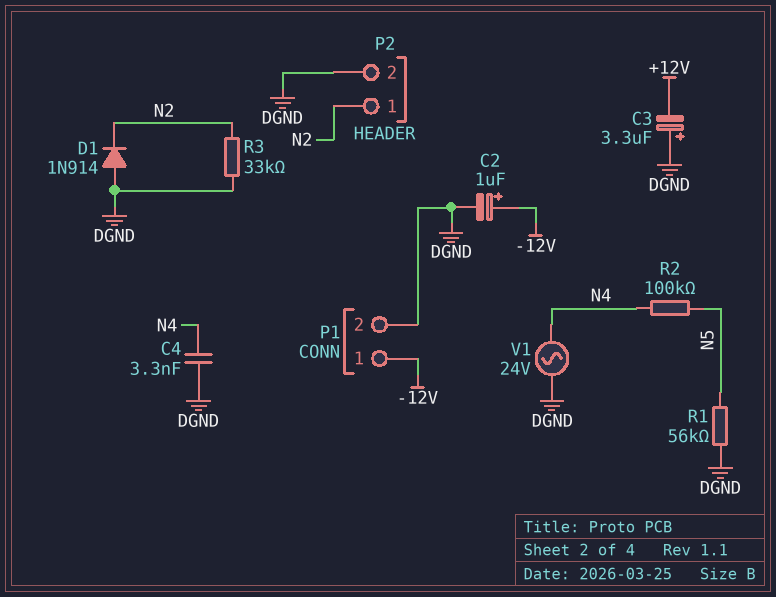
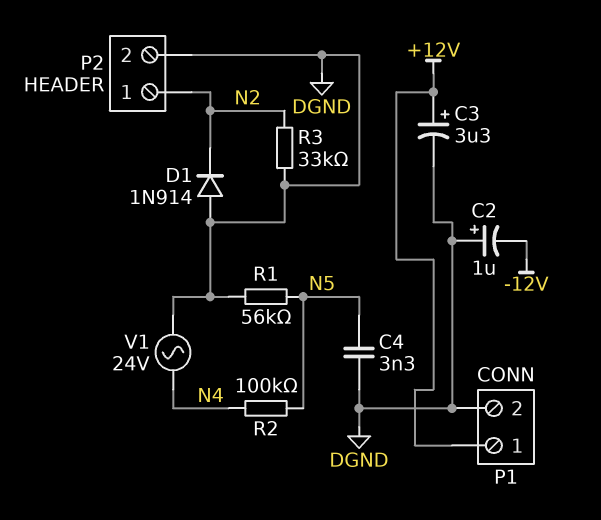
C2: 1uF (plus -12V, minus DGND) -> 1uF (plus DGND, minus -12V)
C3: 3.3uF (plus DGND, minus +12V) -> 3.3uF (plus +12V, minus DGND)
C4: 3.3nF (DGND, N4) -> 3.3nF (DGND, N5)
P1 pin 1: -12V -> +12V

